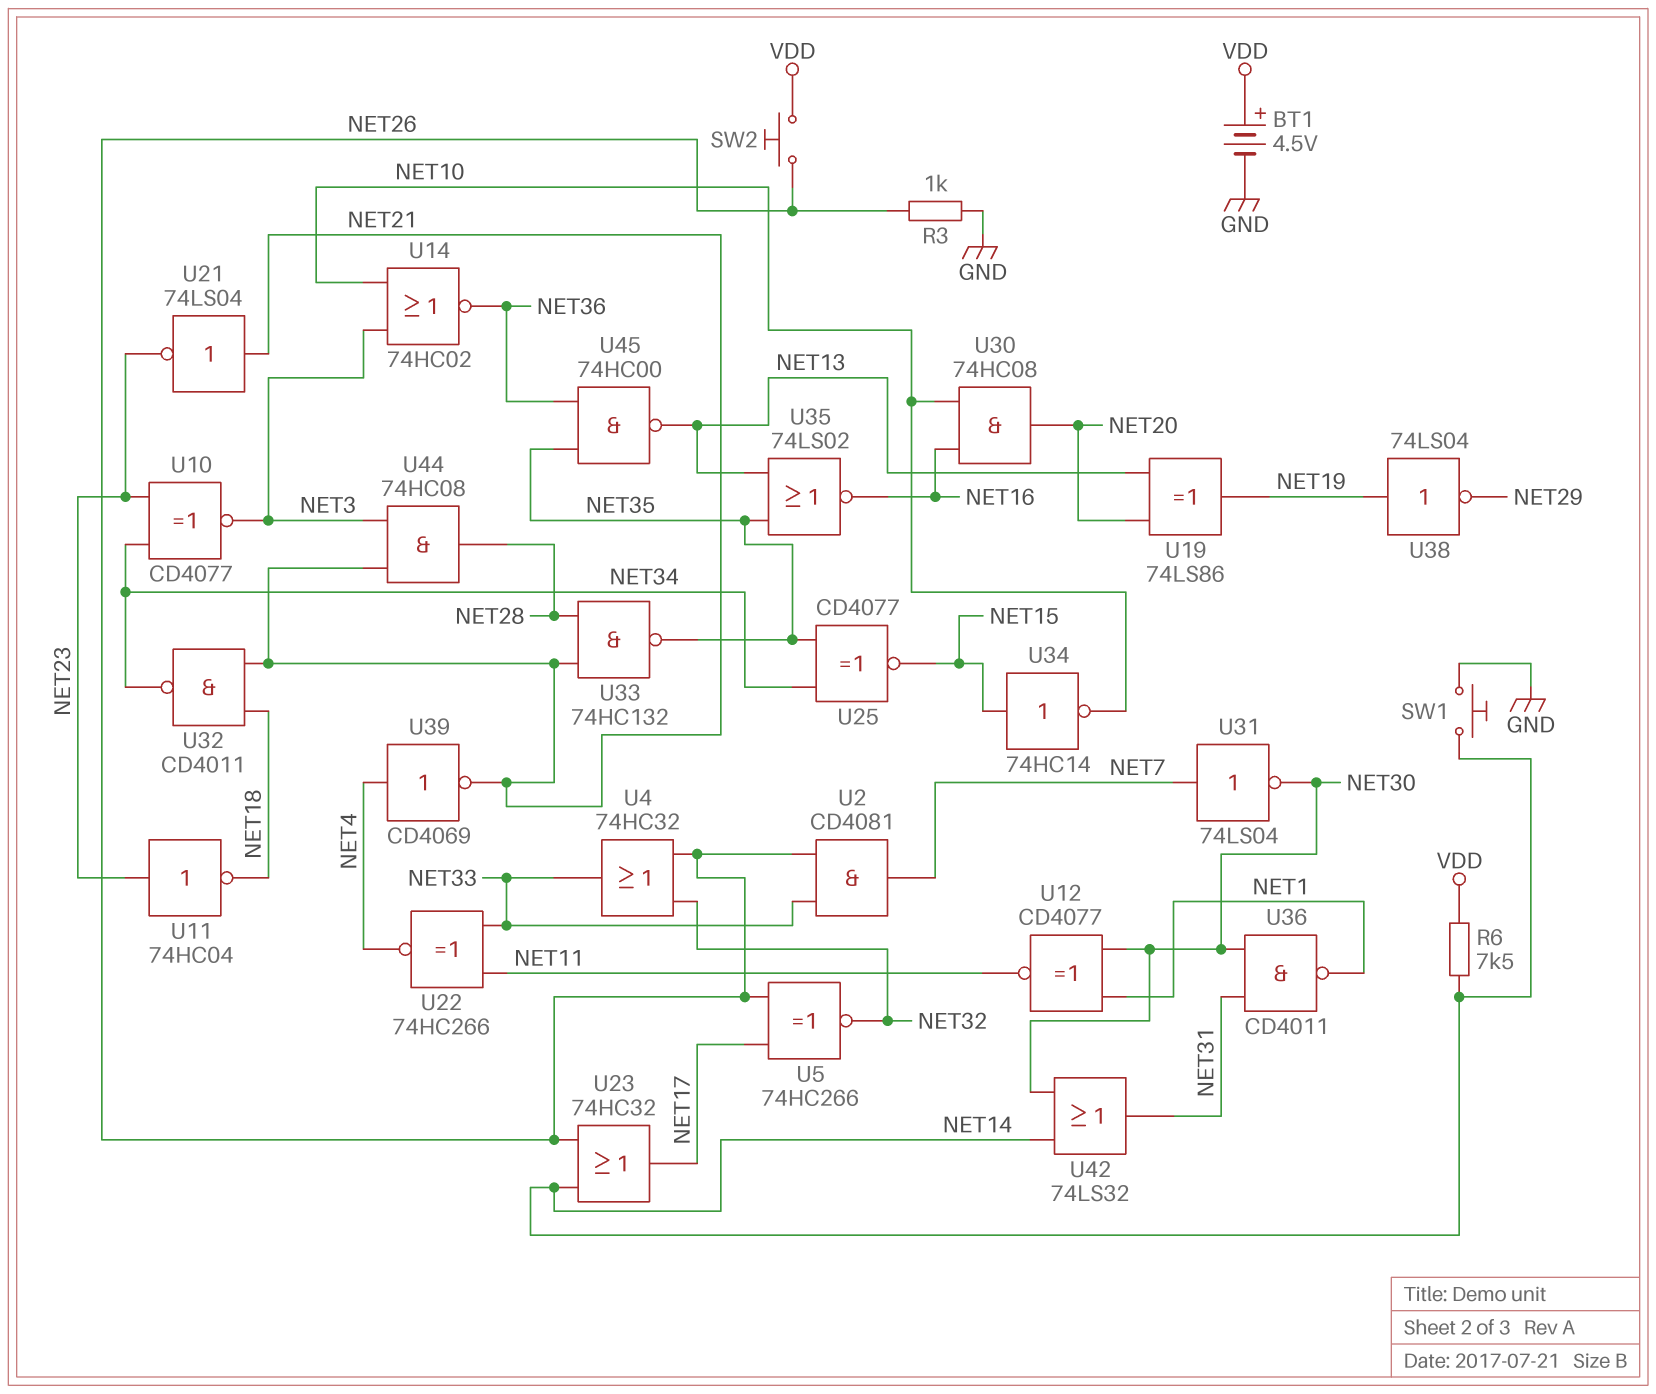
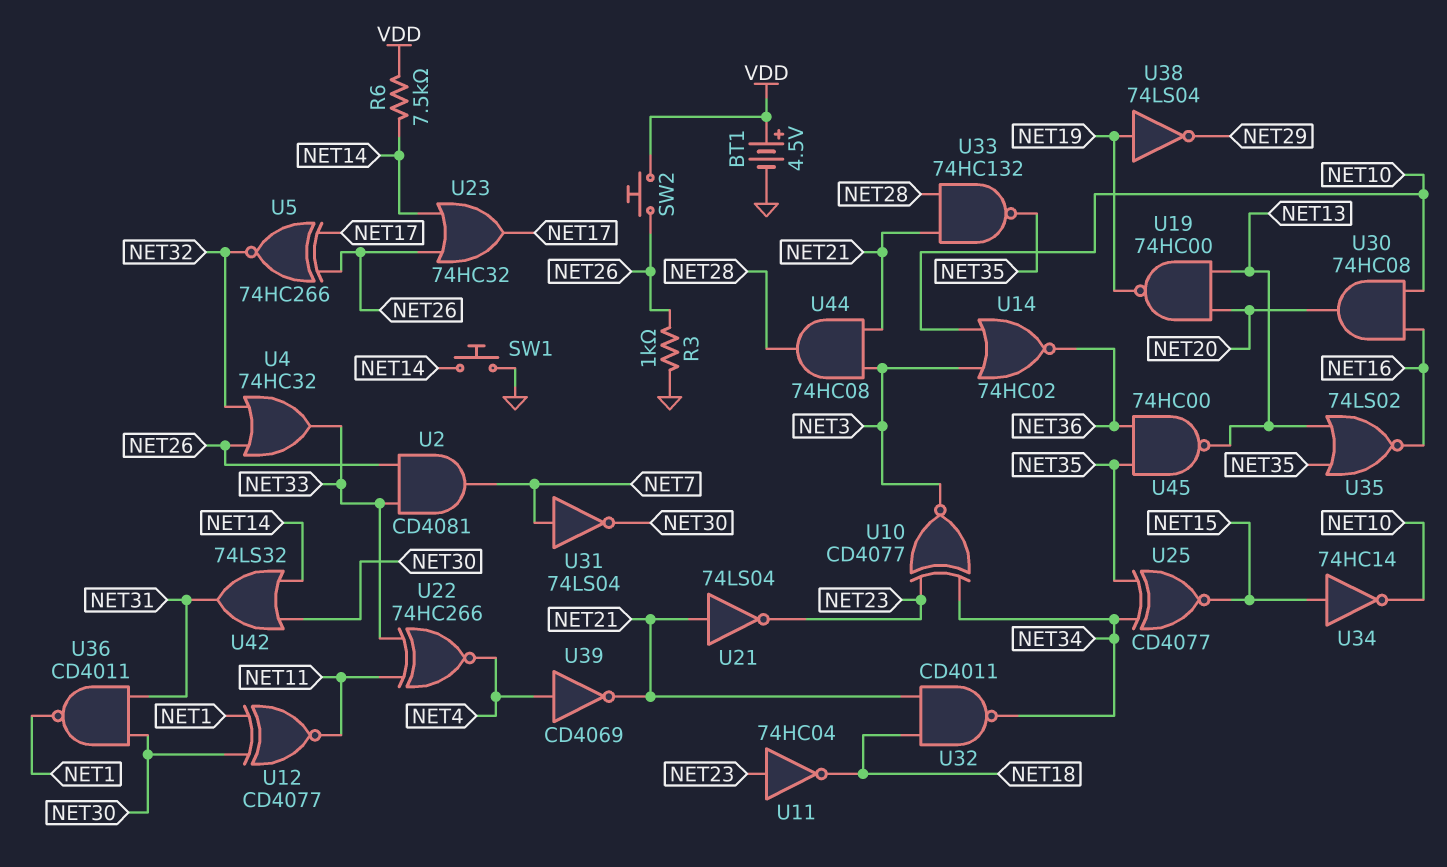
U19: XOR 74LS86 (in NET13, in NET20, out NET19) -> NAND 74HC00 (in NET13, in NET20, out NET19)

